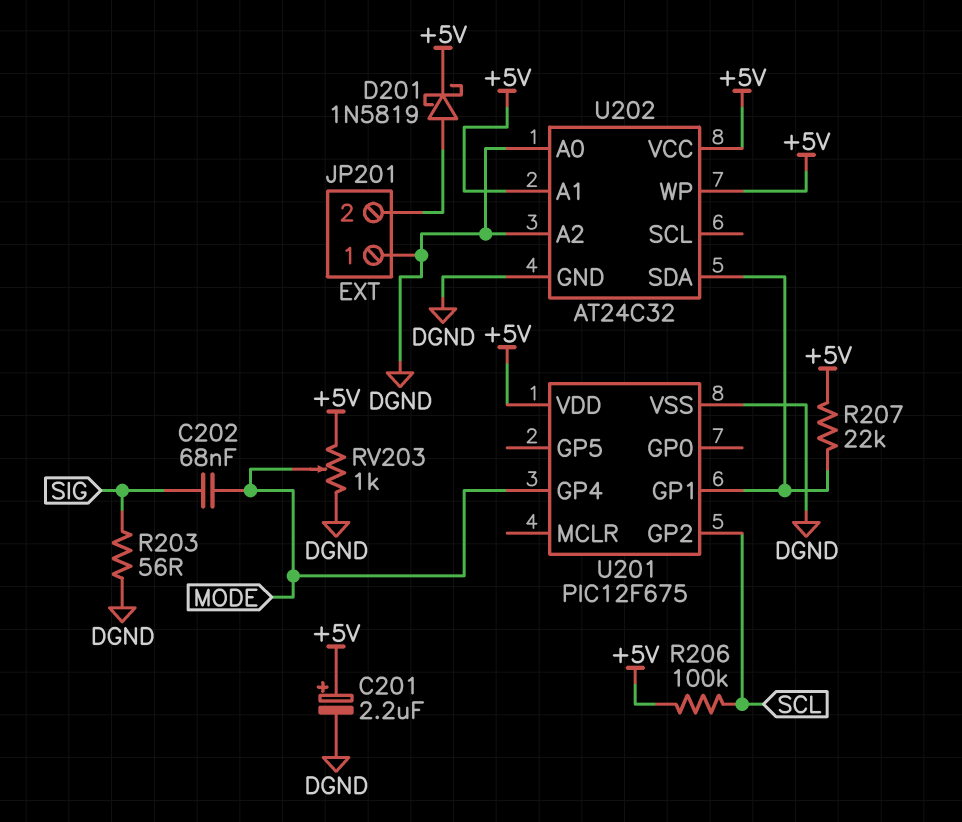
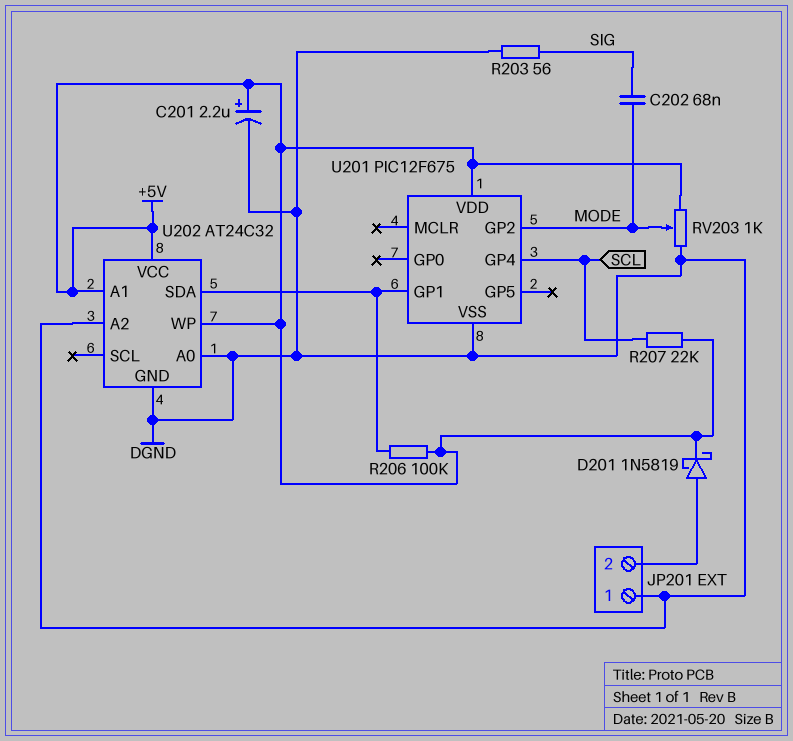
R206: 100k (+5V, SCL) -> 100k (+5V, U201/GP1)
R207: 22k (+5V, U201/GP1) -> 22k (+5V, SCL)
U201 pin GP2: SCL -> MODE
U201 pin GP4: MODE -> SCL

